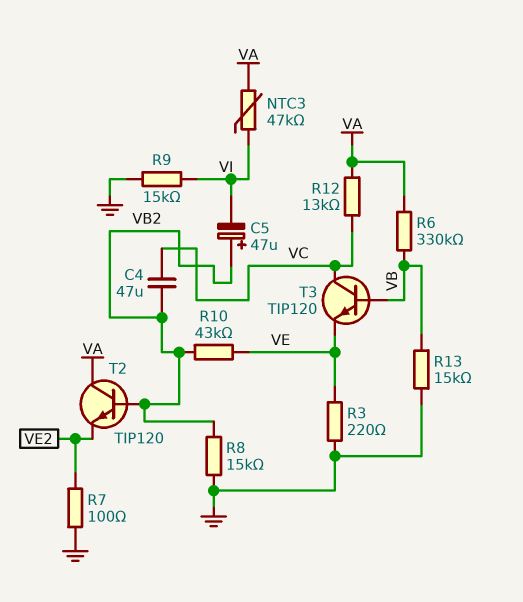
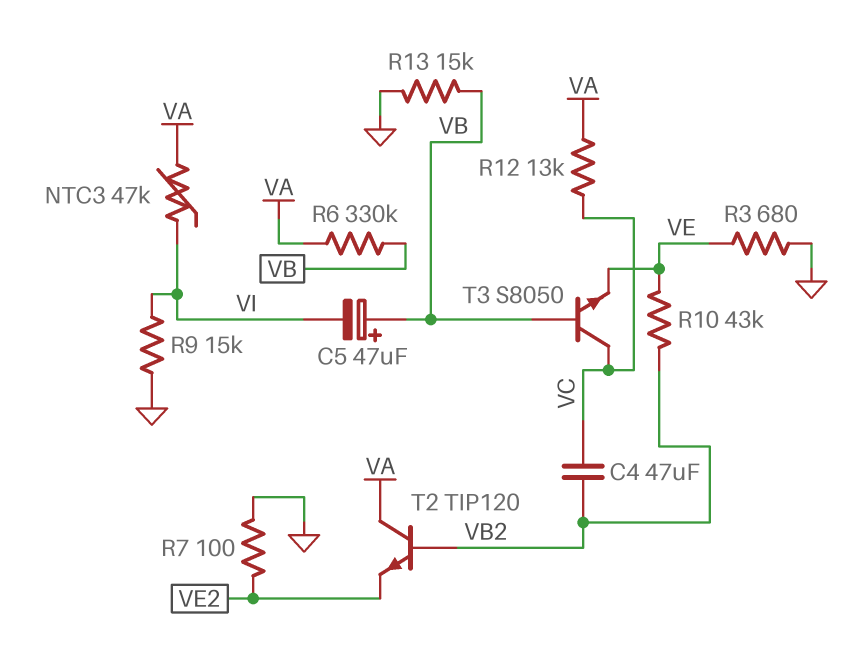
C5: 47uF (plus VB2, minus VI) -> 47uF (plus VB, minus VI)
R3: 220 (GND, VE) -> 680 (GND, VE)
R8: 15k (GND, VB2) -> none
T3: NPN TIP120 (B VB, C VC, E VE) -> NPN S8050 (B VB, C VC, E VE)

